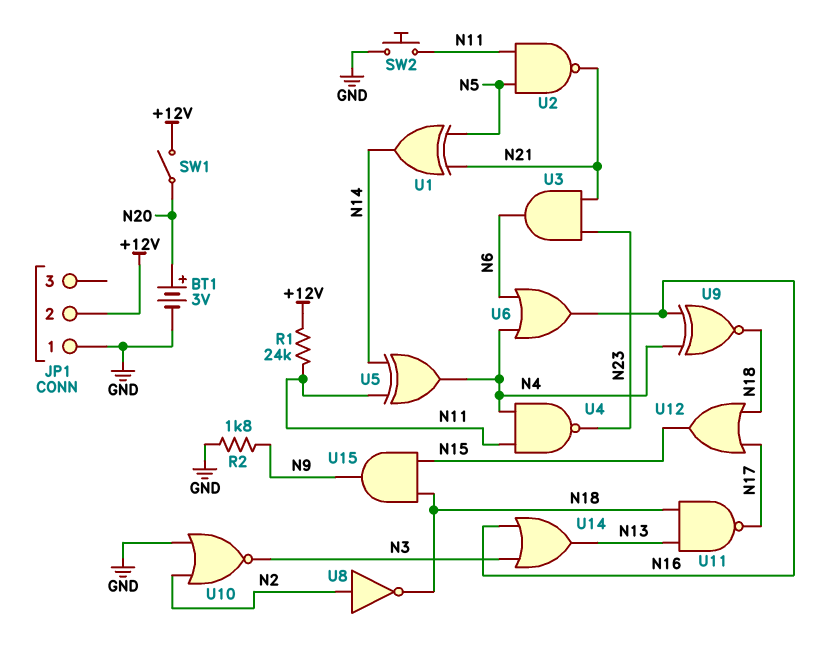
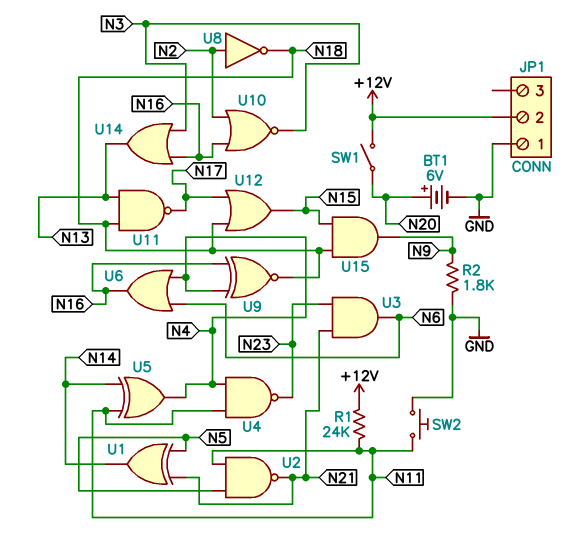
BT1: 3V (plus N20, minus GND) -> 6V (plus N20, minus GND)
U10: NOR (in GND, in N2, out N3) -> NOR (in N2, in N16, out N3)

